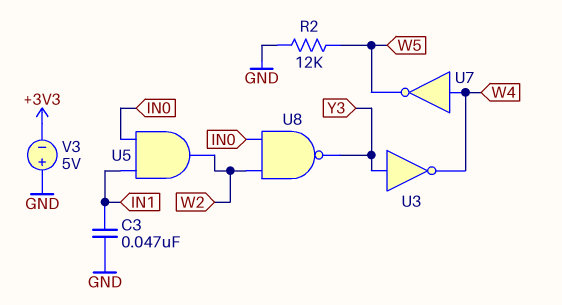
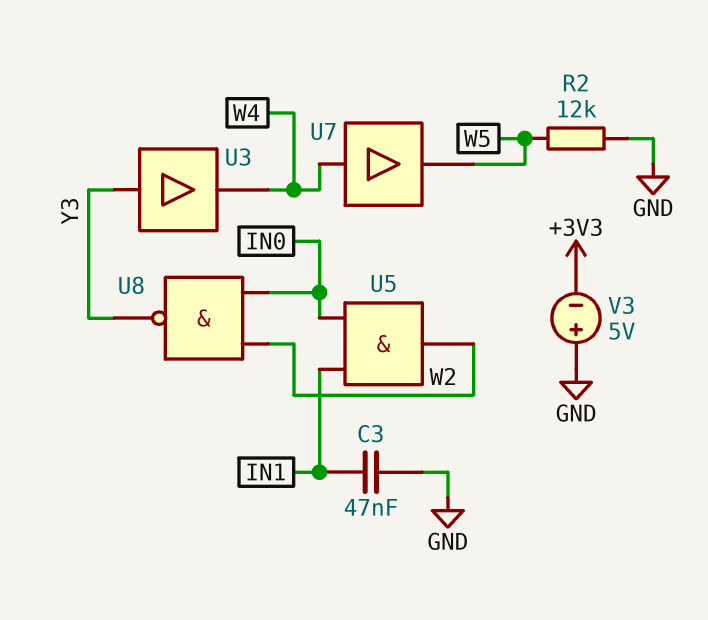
U3: NOT (in Y3, out W4) -> buffer (in Y3, out W4)
U7: NOT (in W4, out W5) -> buffer (in W4, out W5)

